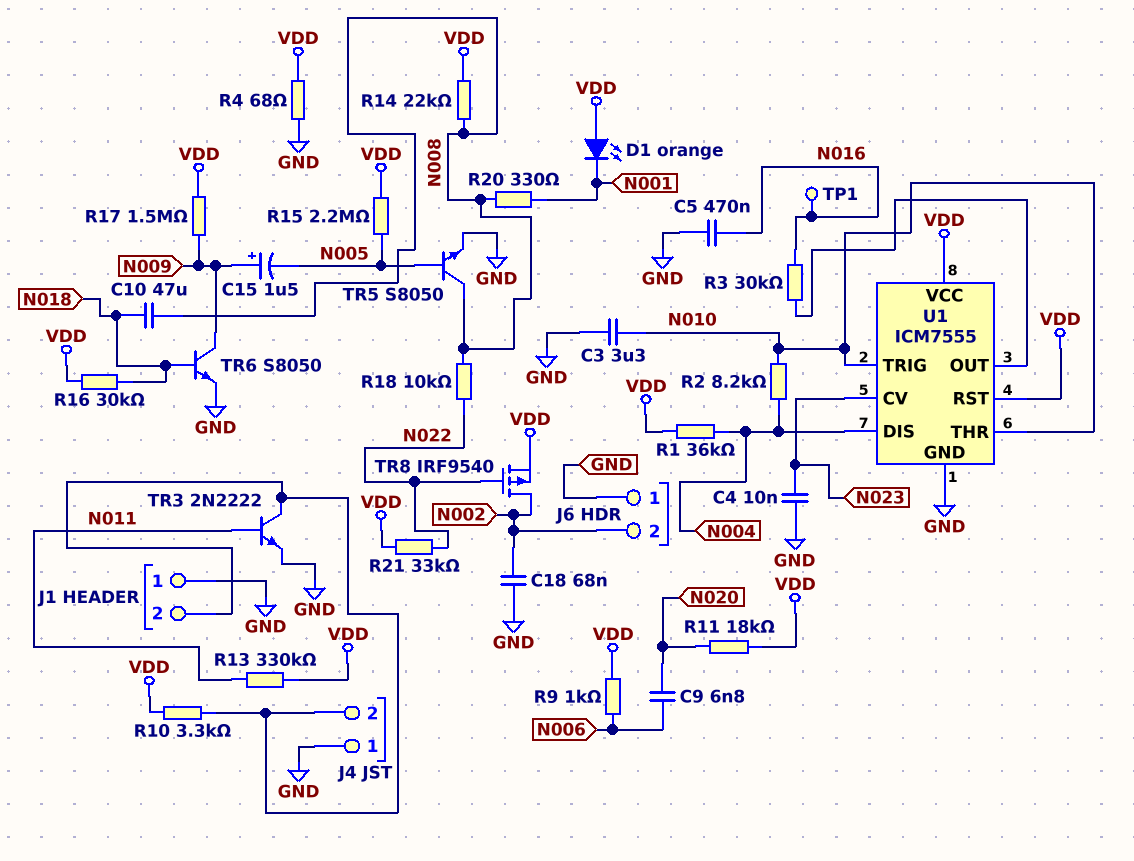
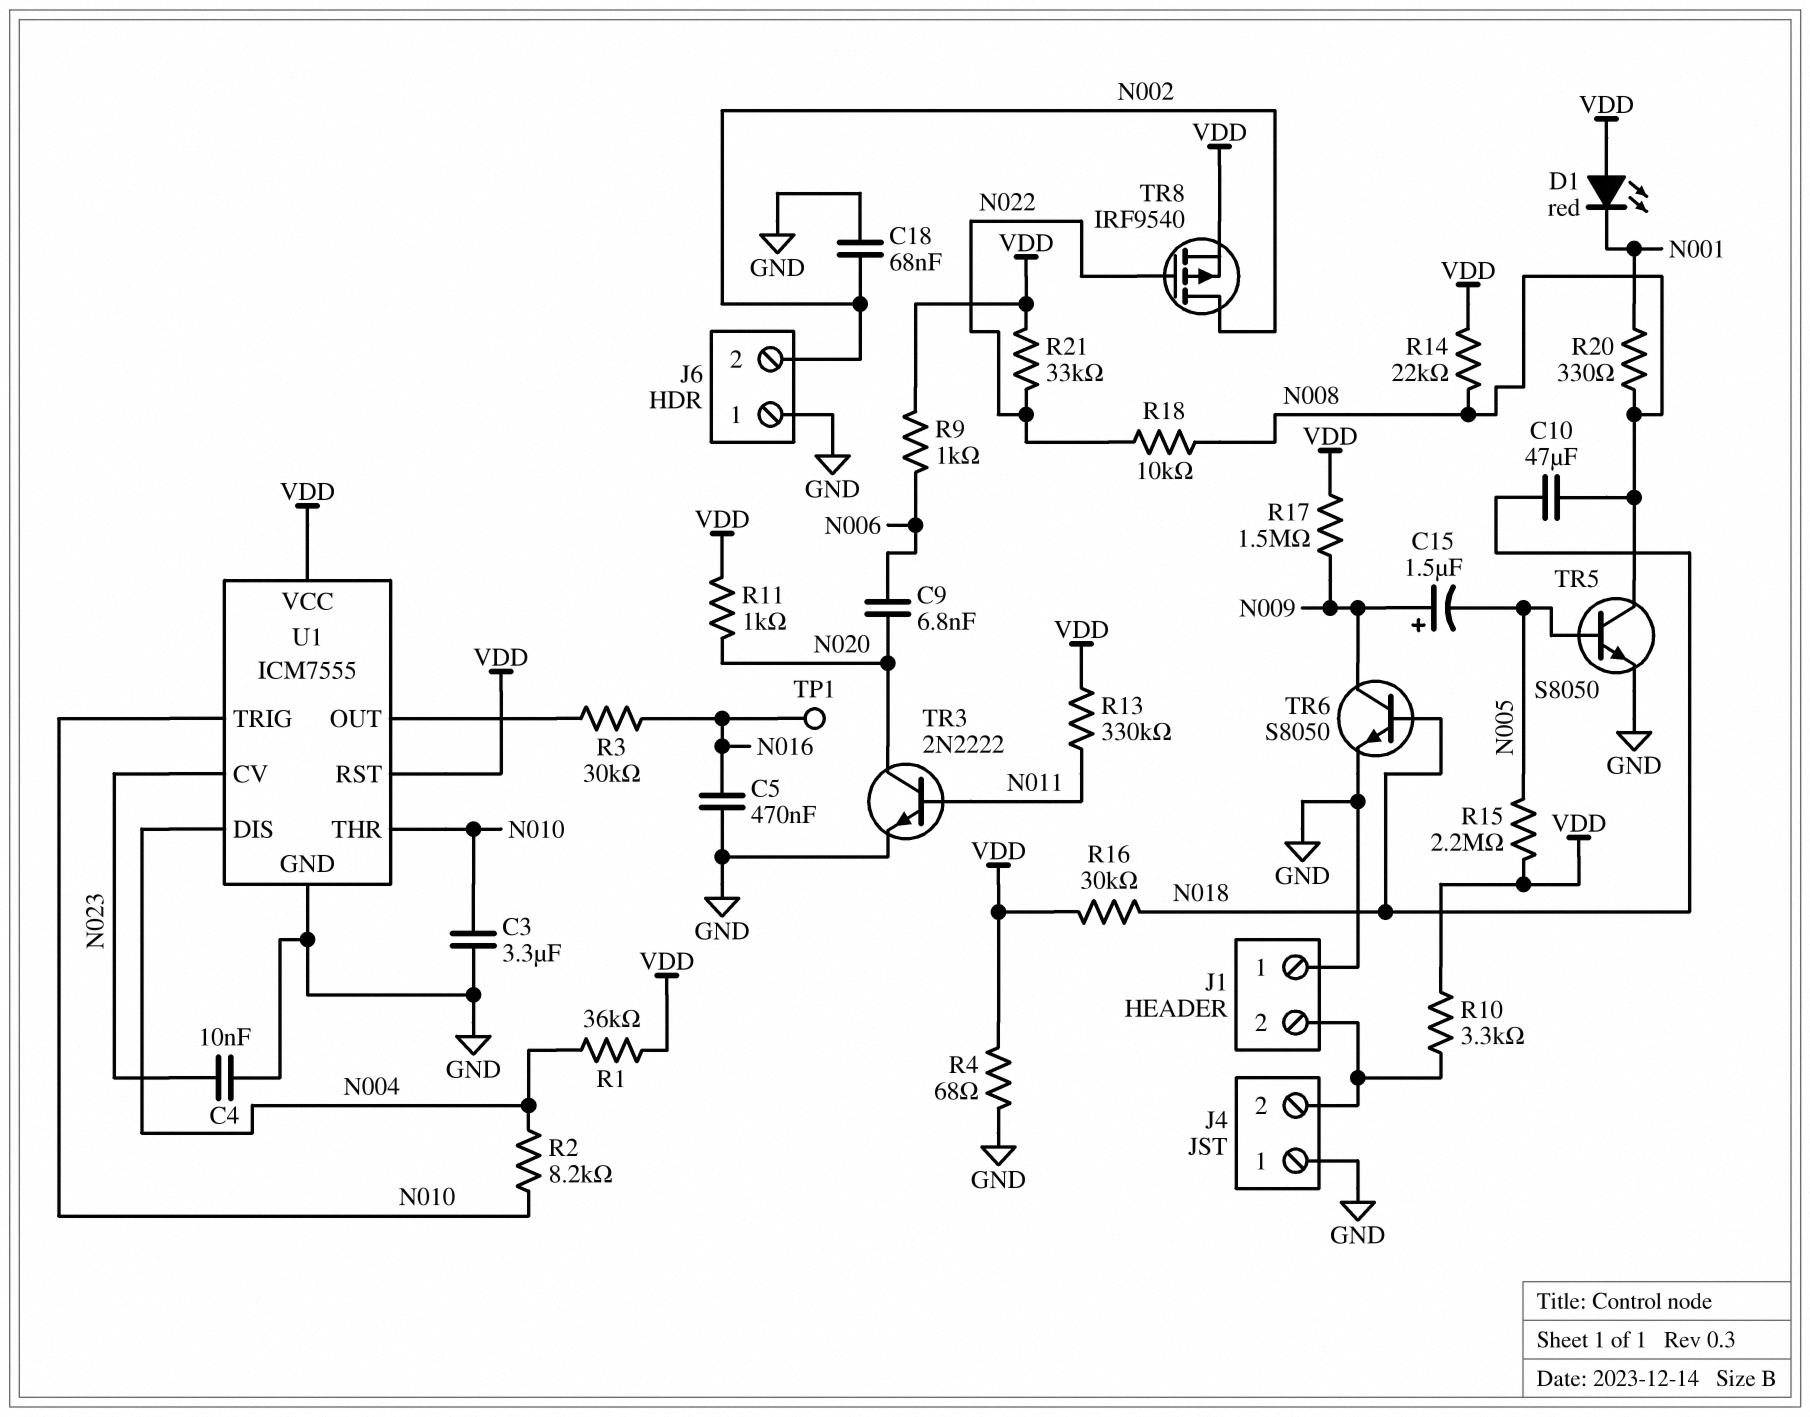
D1: LED orange (A VDD, K N001) -> LED red (A VDD, K N001)
R11: 18k (N020, VDD) -> 1k (N020, VDD)
TR3: NPN 2N2222 (B N011, C J1/2, E GND) -> NPN 2N2222 (B N011, C N020, E GND)

